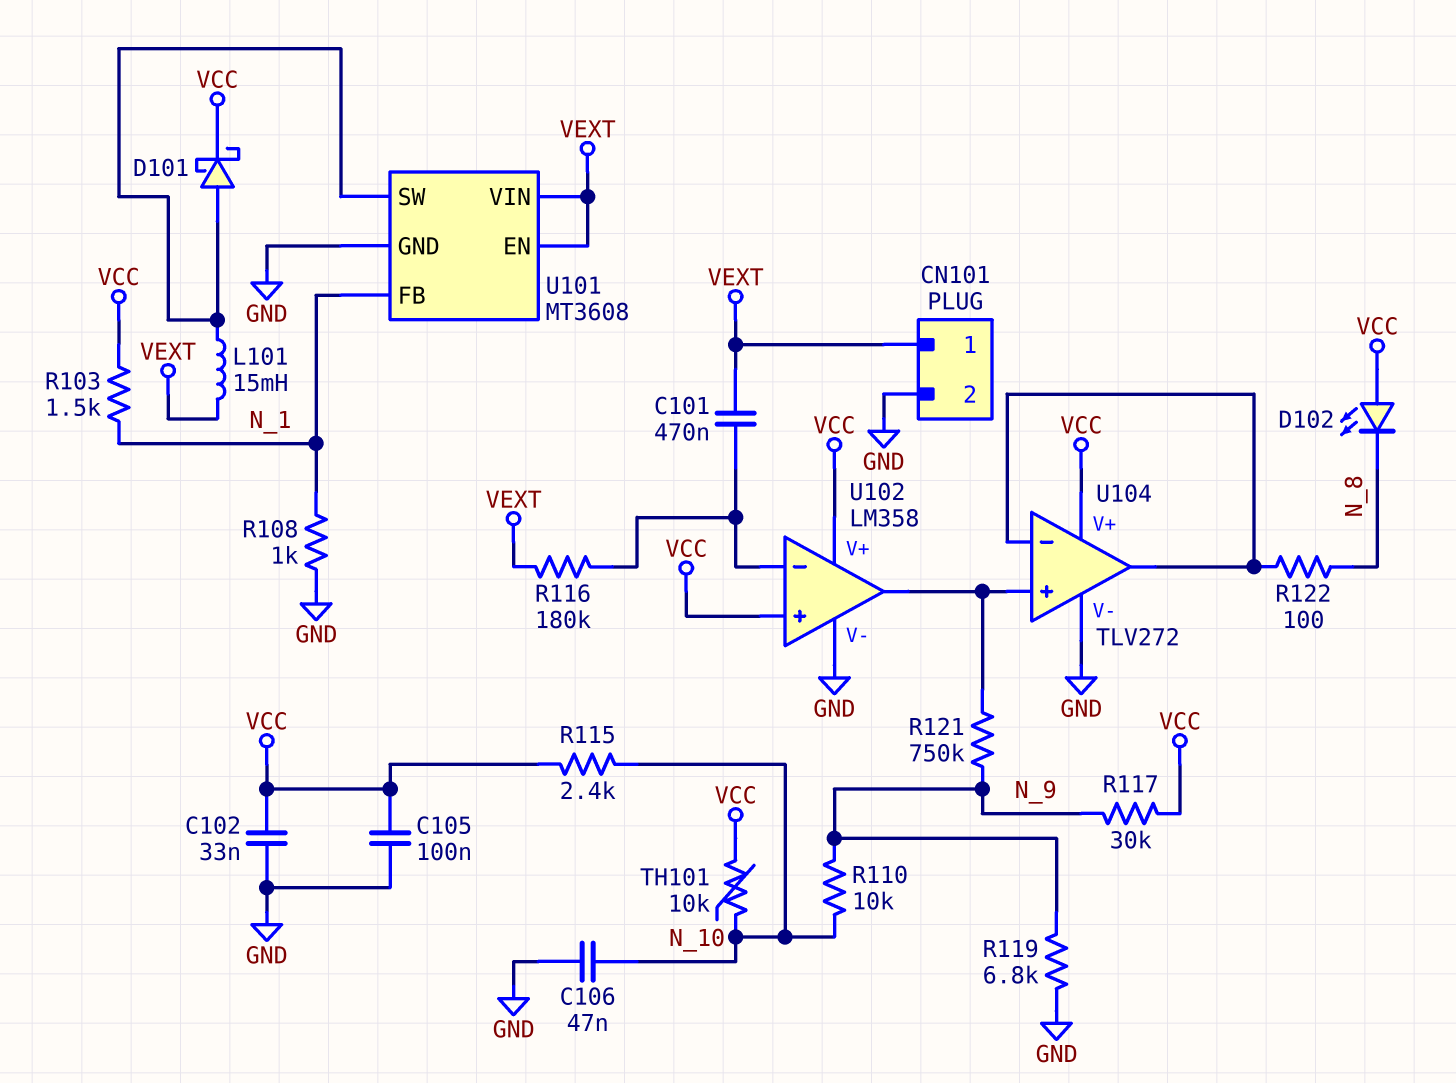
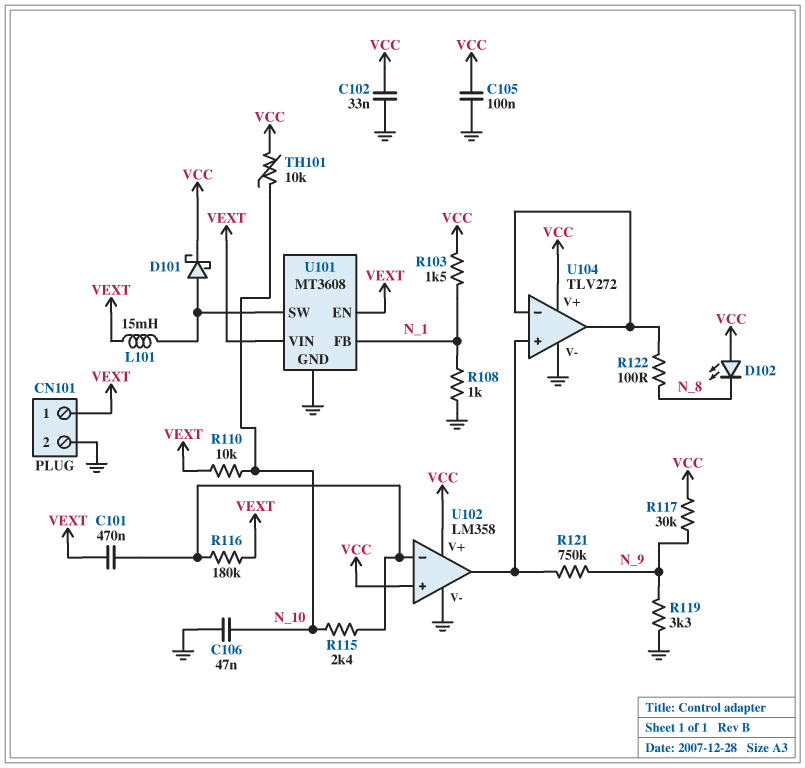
R110: 10k (N_9, N_10) -> 10k (N_10, VEXT)
R115: 2.4k (N_10, VCC) -> 2.4k (N_10, U102/in-)
R119: 6.8k (GND, N_9) -> 3.3k (GND, N_9)

